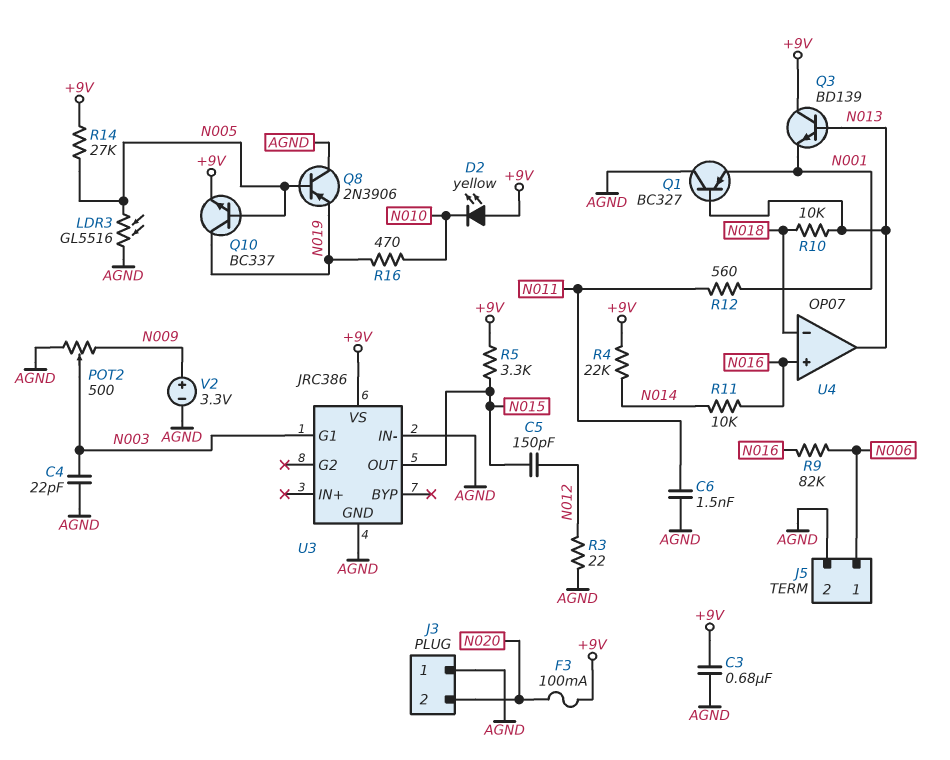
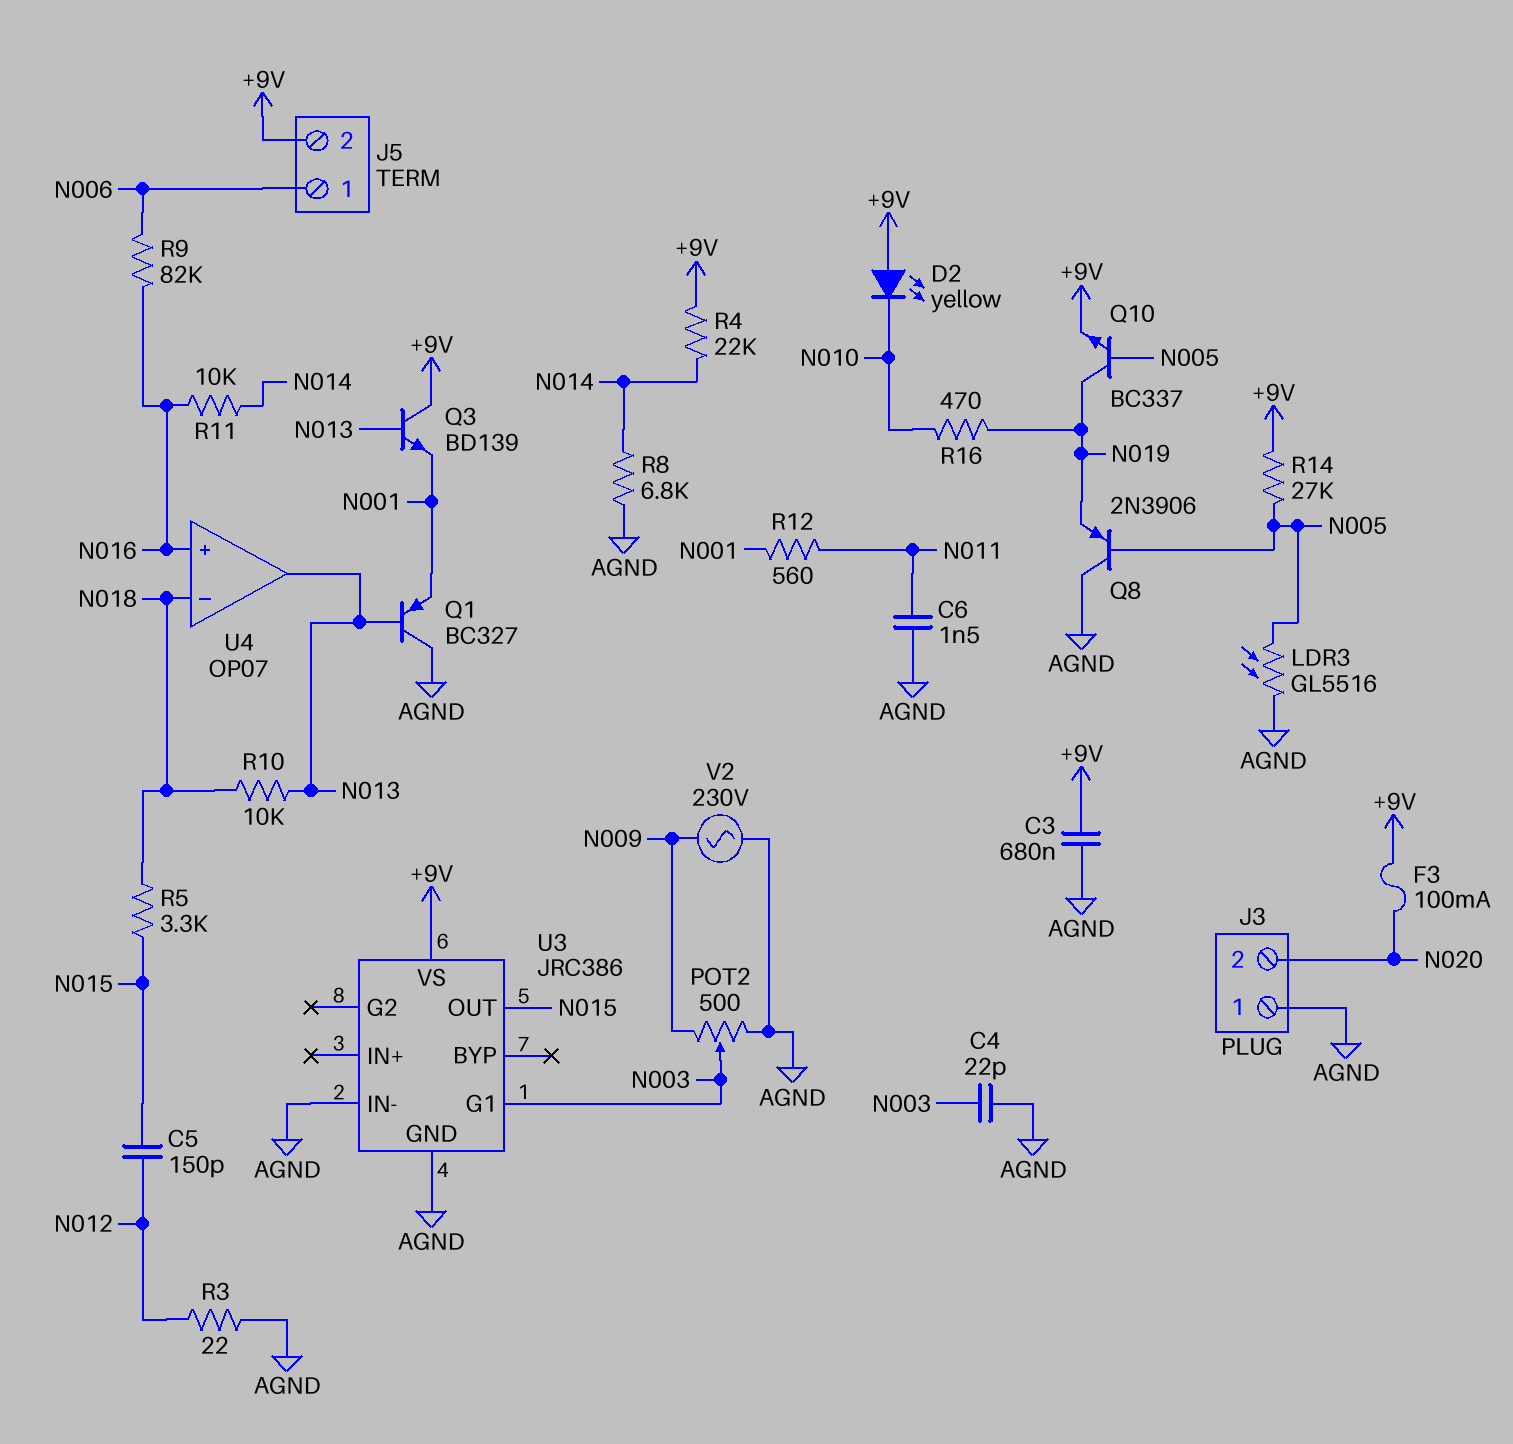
J5 pin 2: AGND -> +9V
R5: 3.3k (+9V, N015) -> 3.3k (N015, N018)
R8: none -> 6.8k (AGND, N014)
V2: 3.3V (plus N009, minus AGND) -> AC 230V (AGND, N009)

